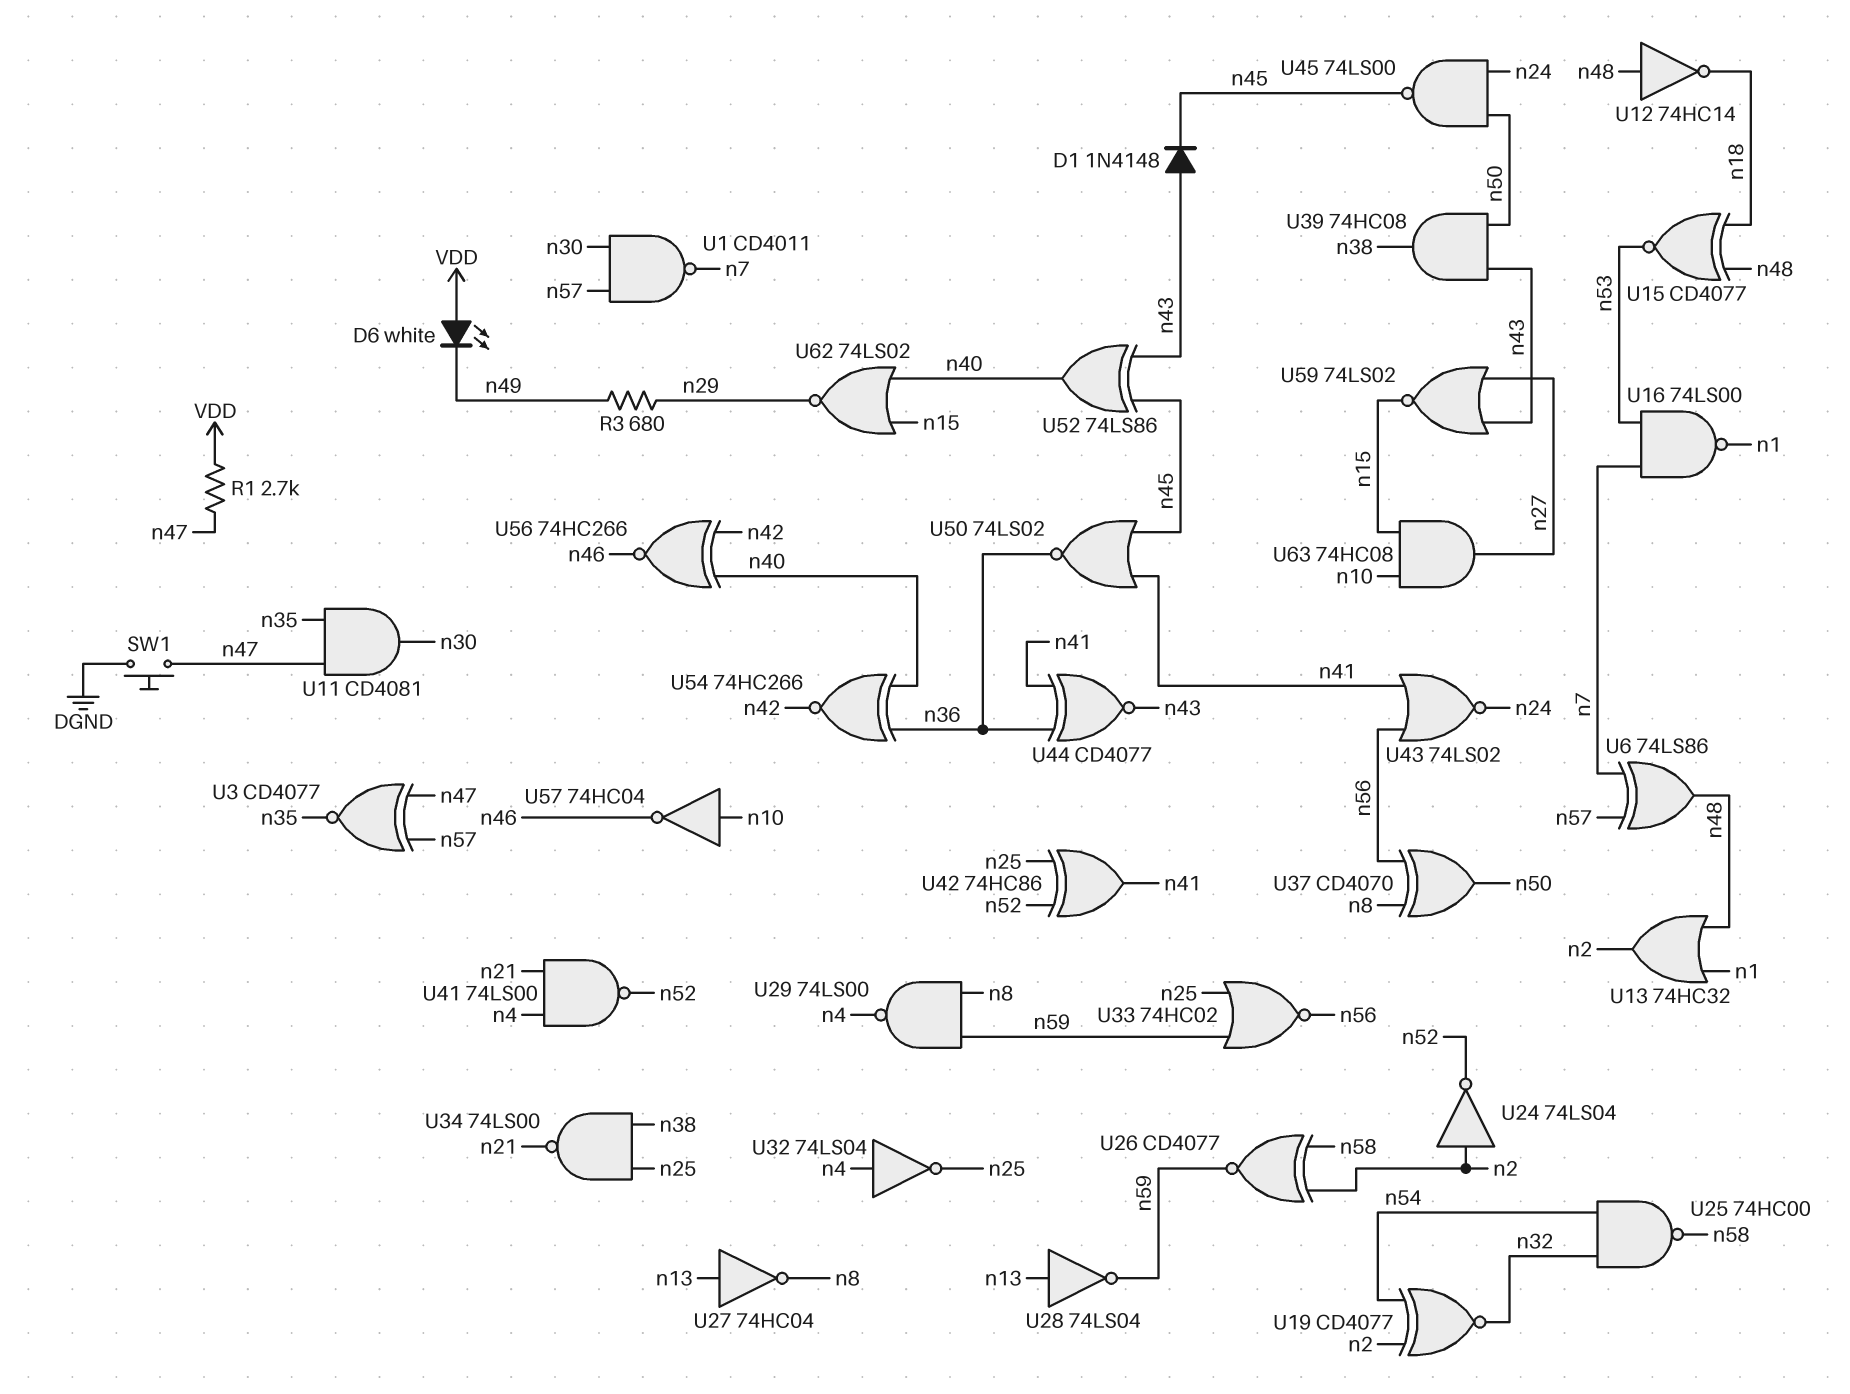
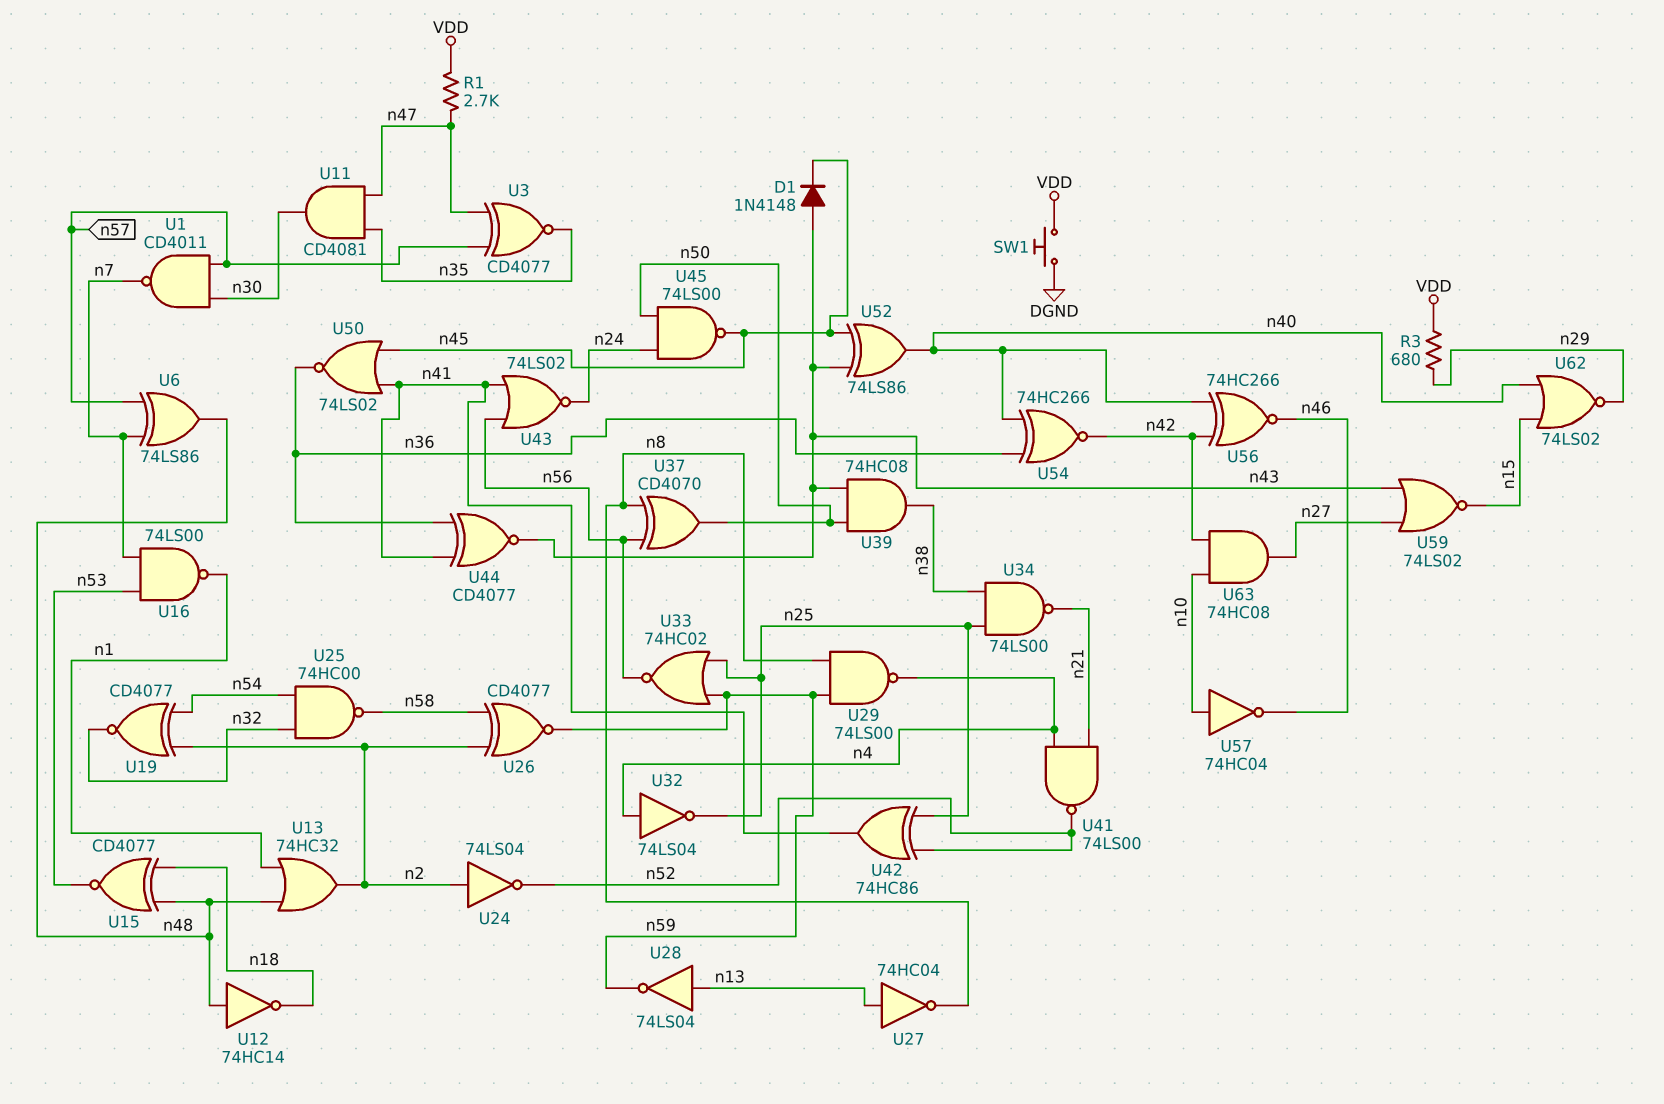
D6: LED white (A VDD, K n49) -> none
R3: 680 (n29, n49) -> 680 (VDD, n29)
SW1: button (DGND, n47) -> button (DGND, VDD)
U63: AND 74HC08 (in n10, in n15, out n27) -> AND 74HC08 (in n10, in n42, out n27)

